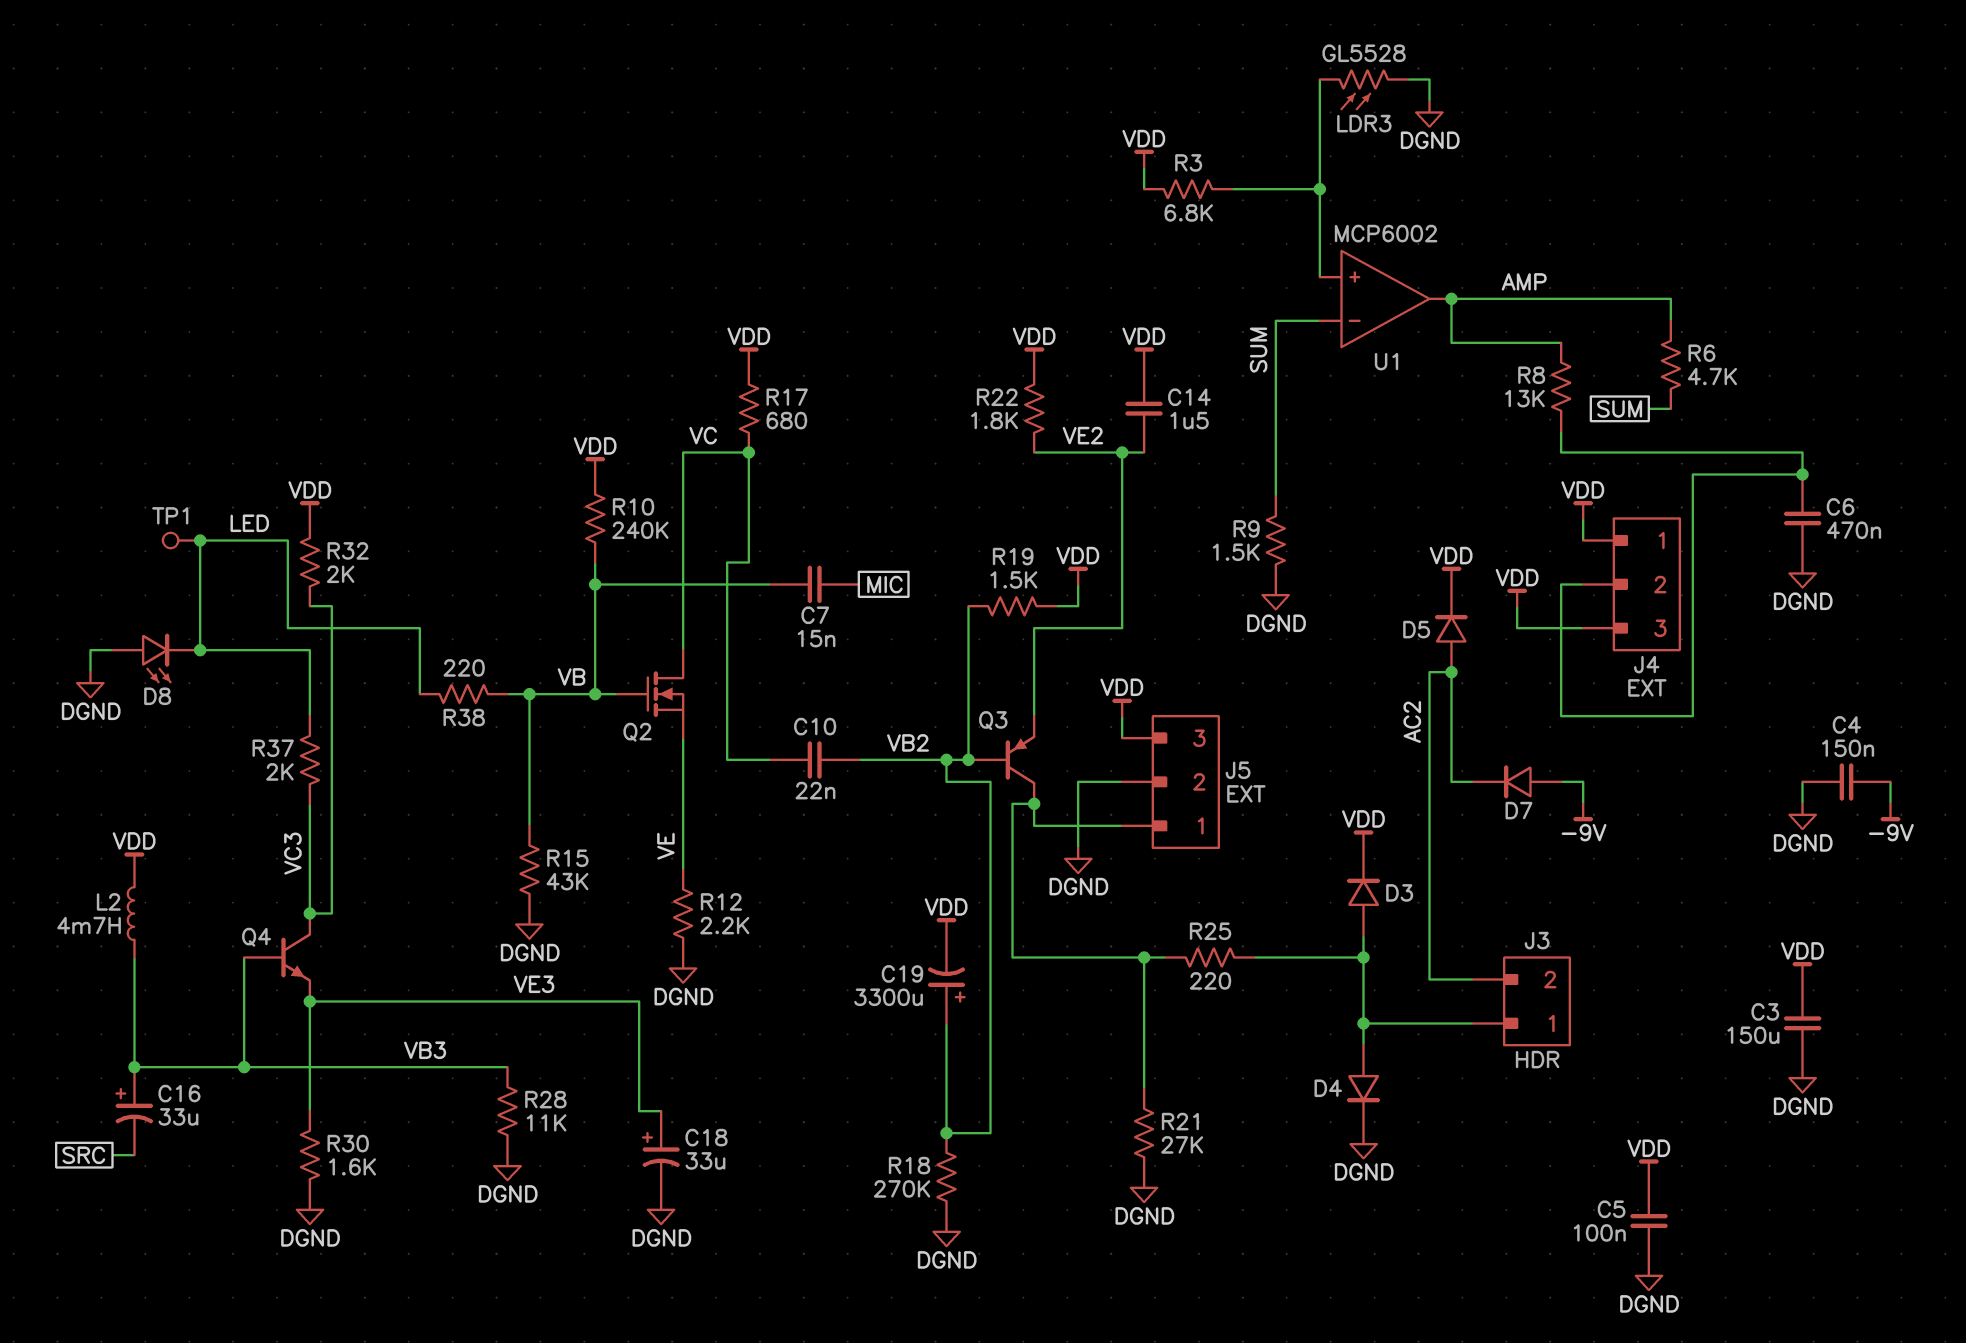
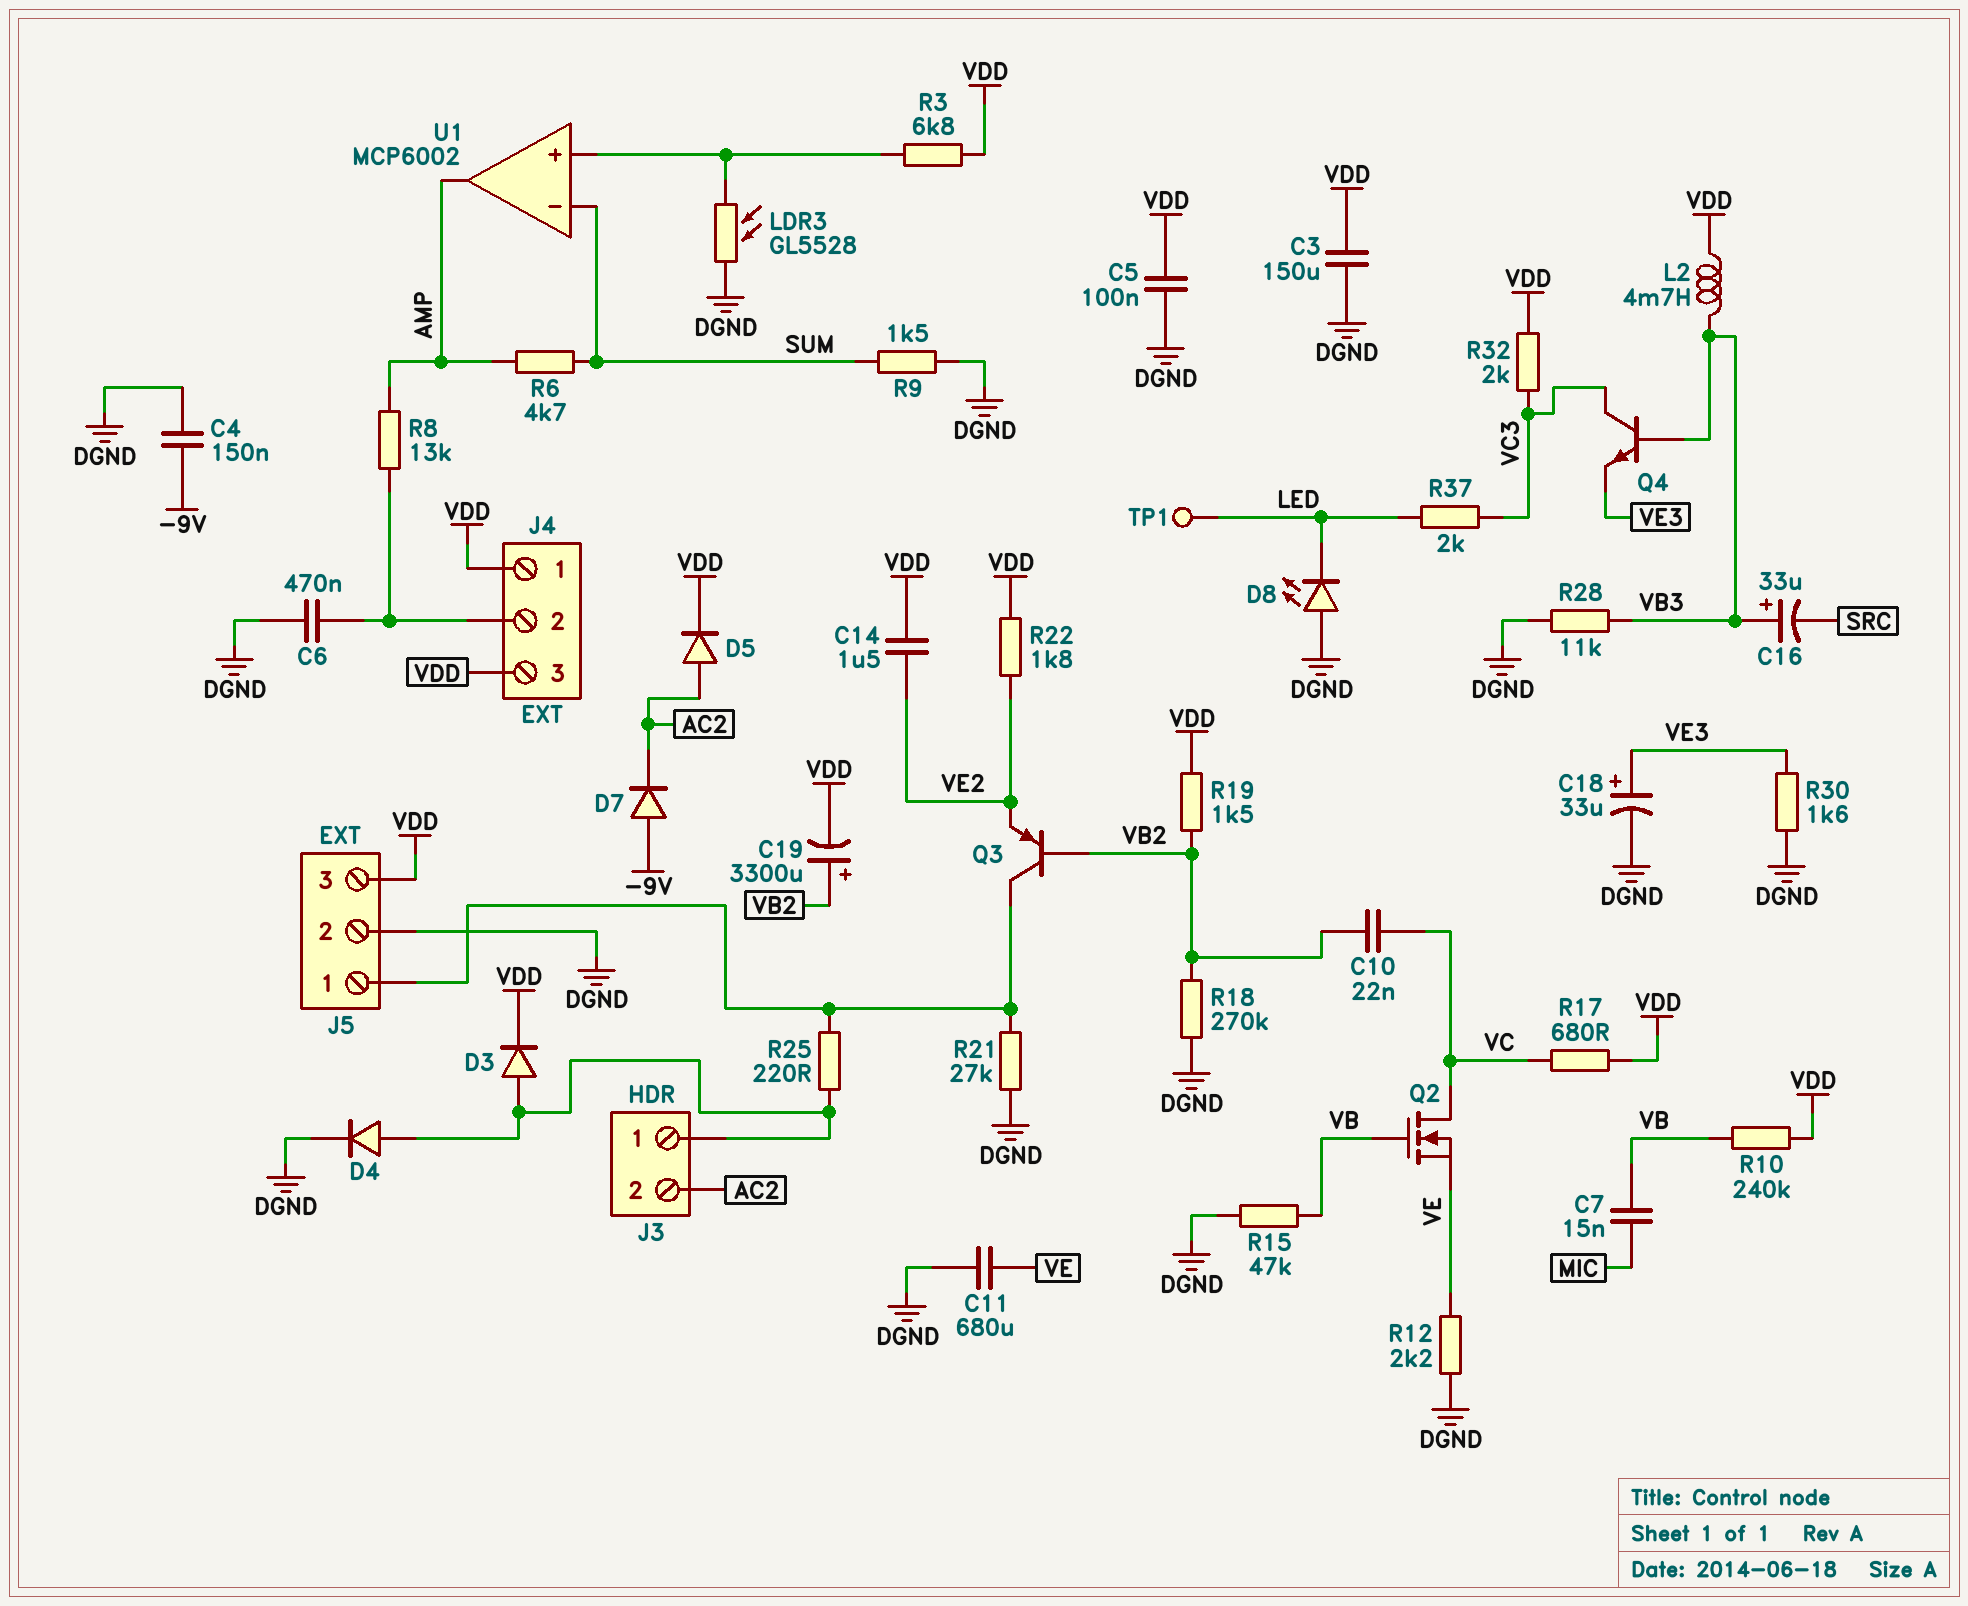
C11: none -> 680uF (DGND, VE)
R15: 43k (DGND, VB) -> 47k (DGND, VB)
R38: 220 (LED, VB) -> none

